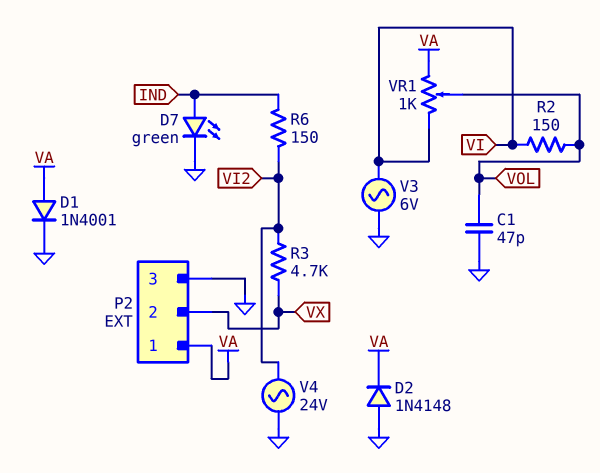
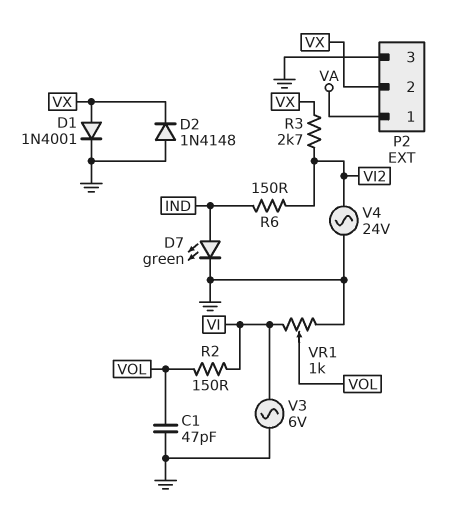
D1: diode 1N4001 (A VA, K GND) -> diode 1N4001 (A VX, K GND)
D2: diode 1N4148 (A GND, K VA) -> diode 1N4148 (A GND, K VX)
R3: 4.7k (VI2, VX) -> 2.7k (VI2, VX)
VR1: 1k (VA, VI, wiper VOL) -> 1k (GND, VI, wiper VOL)

